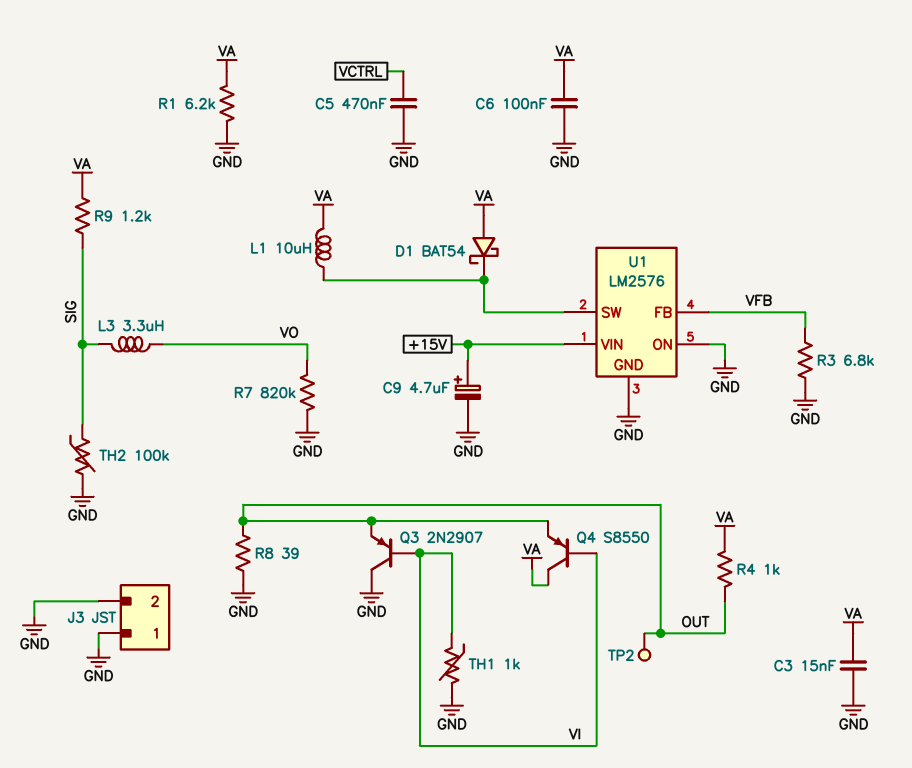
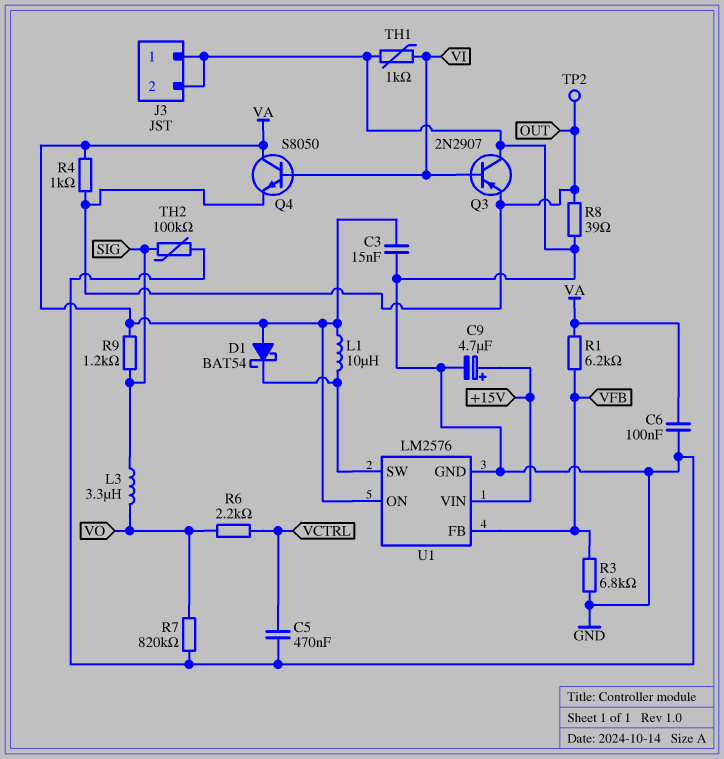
Q4: PNP S8550 (B VI, C VA, E OUT) -> NPN S8050 (B VI, C VA, E OUT)
R1: 6.2k (GND, VA) -> 6.2k (VA, VFB)
R6: none -> 2.2k (VCTRL, VO)
U1 pin ON: GND -> VA

